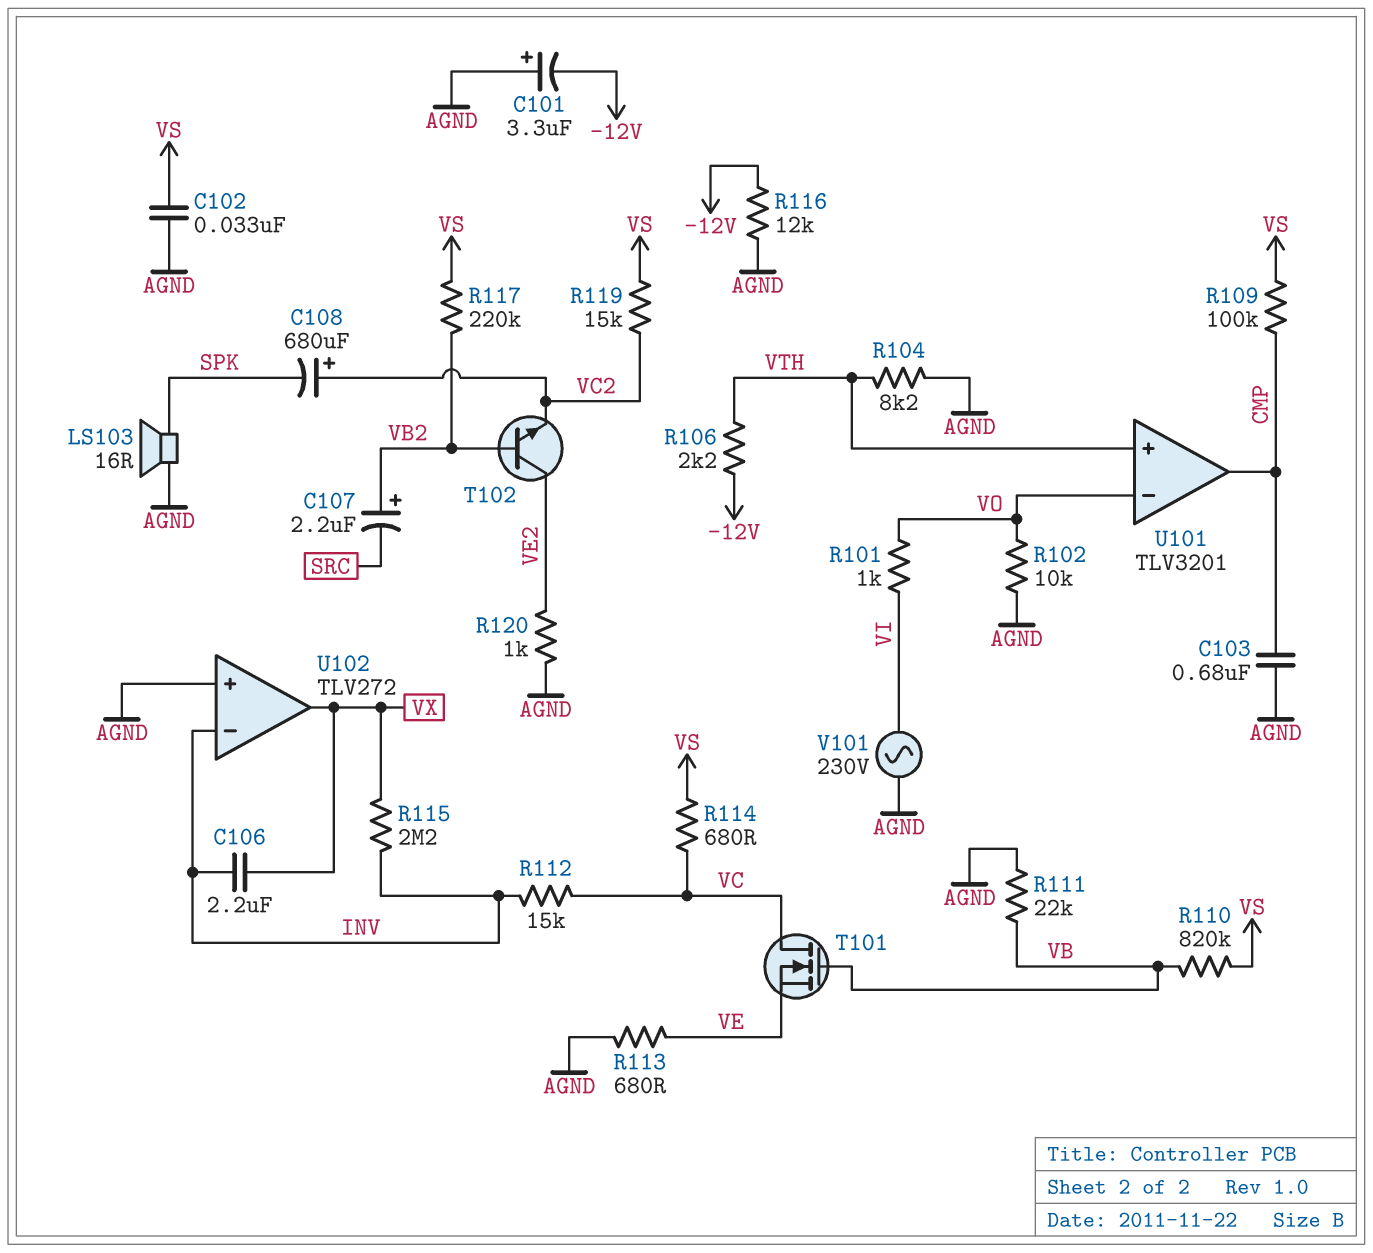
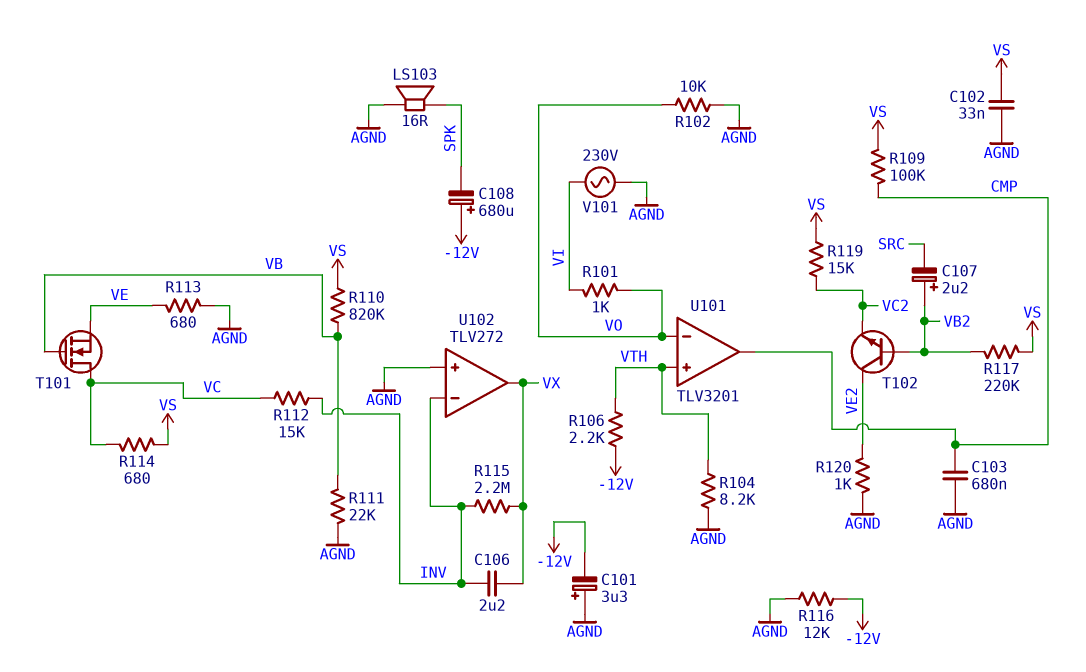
C108: 680uF (plus VC2, minus SPK) -> 680uF (plus -12V, minus SPK)

